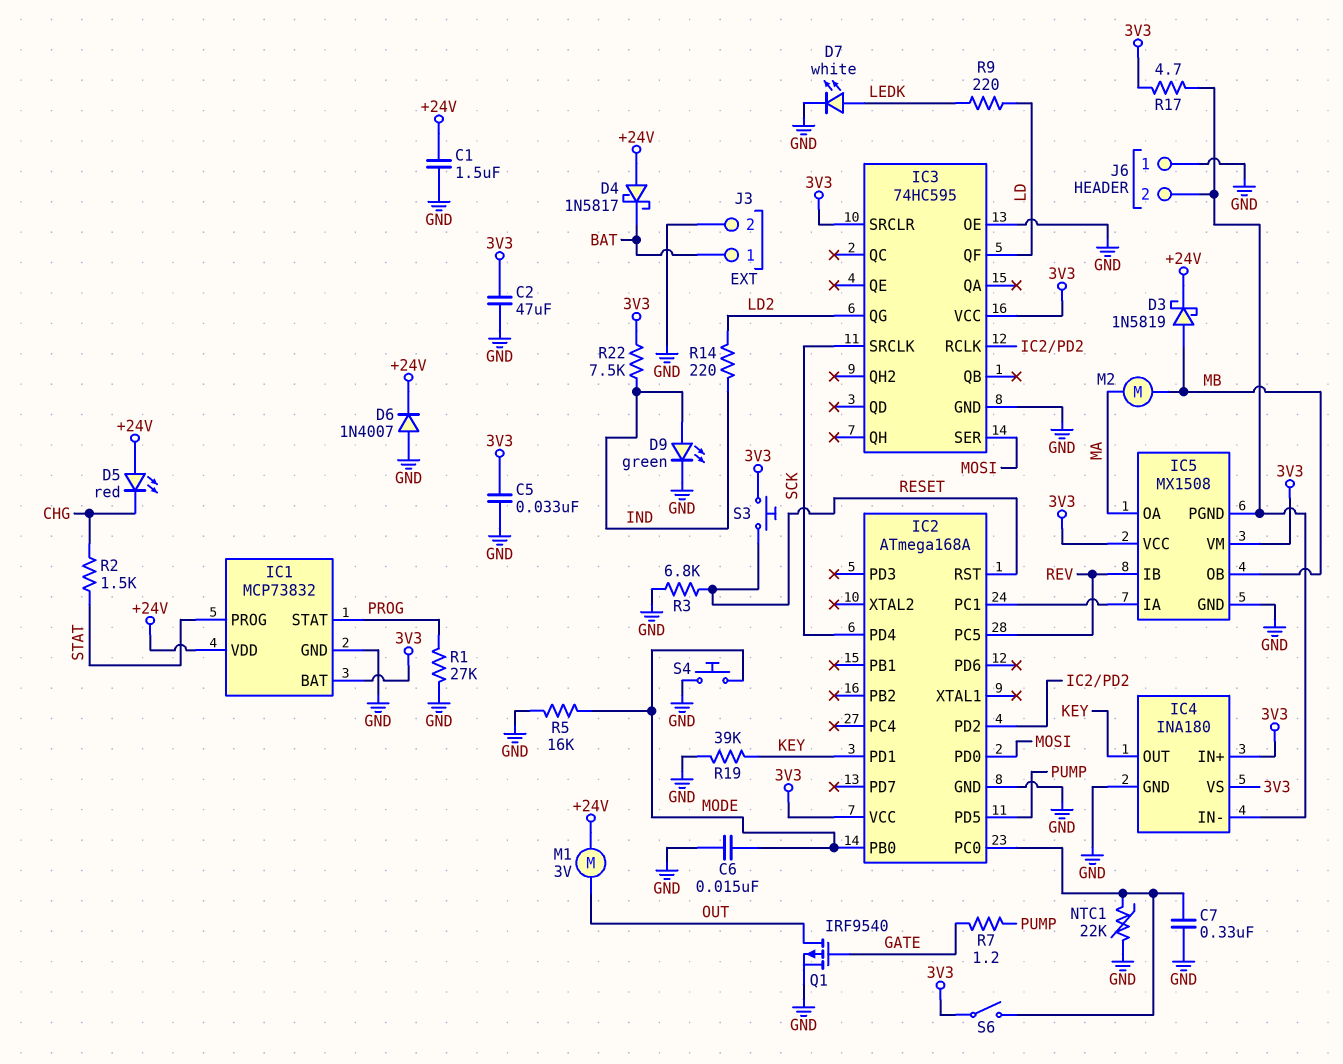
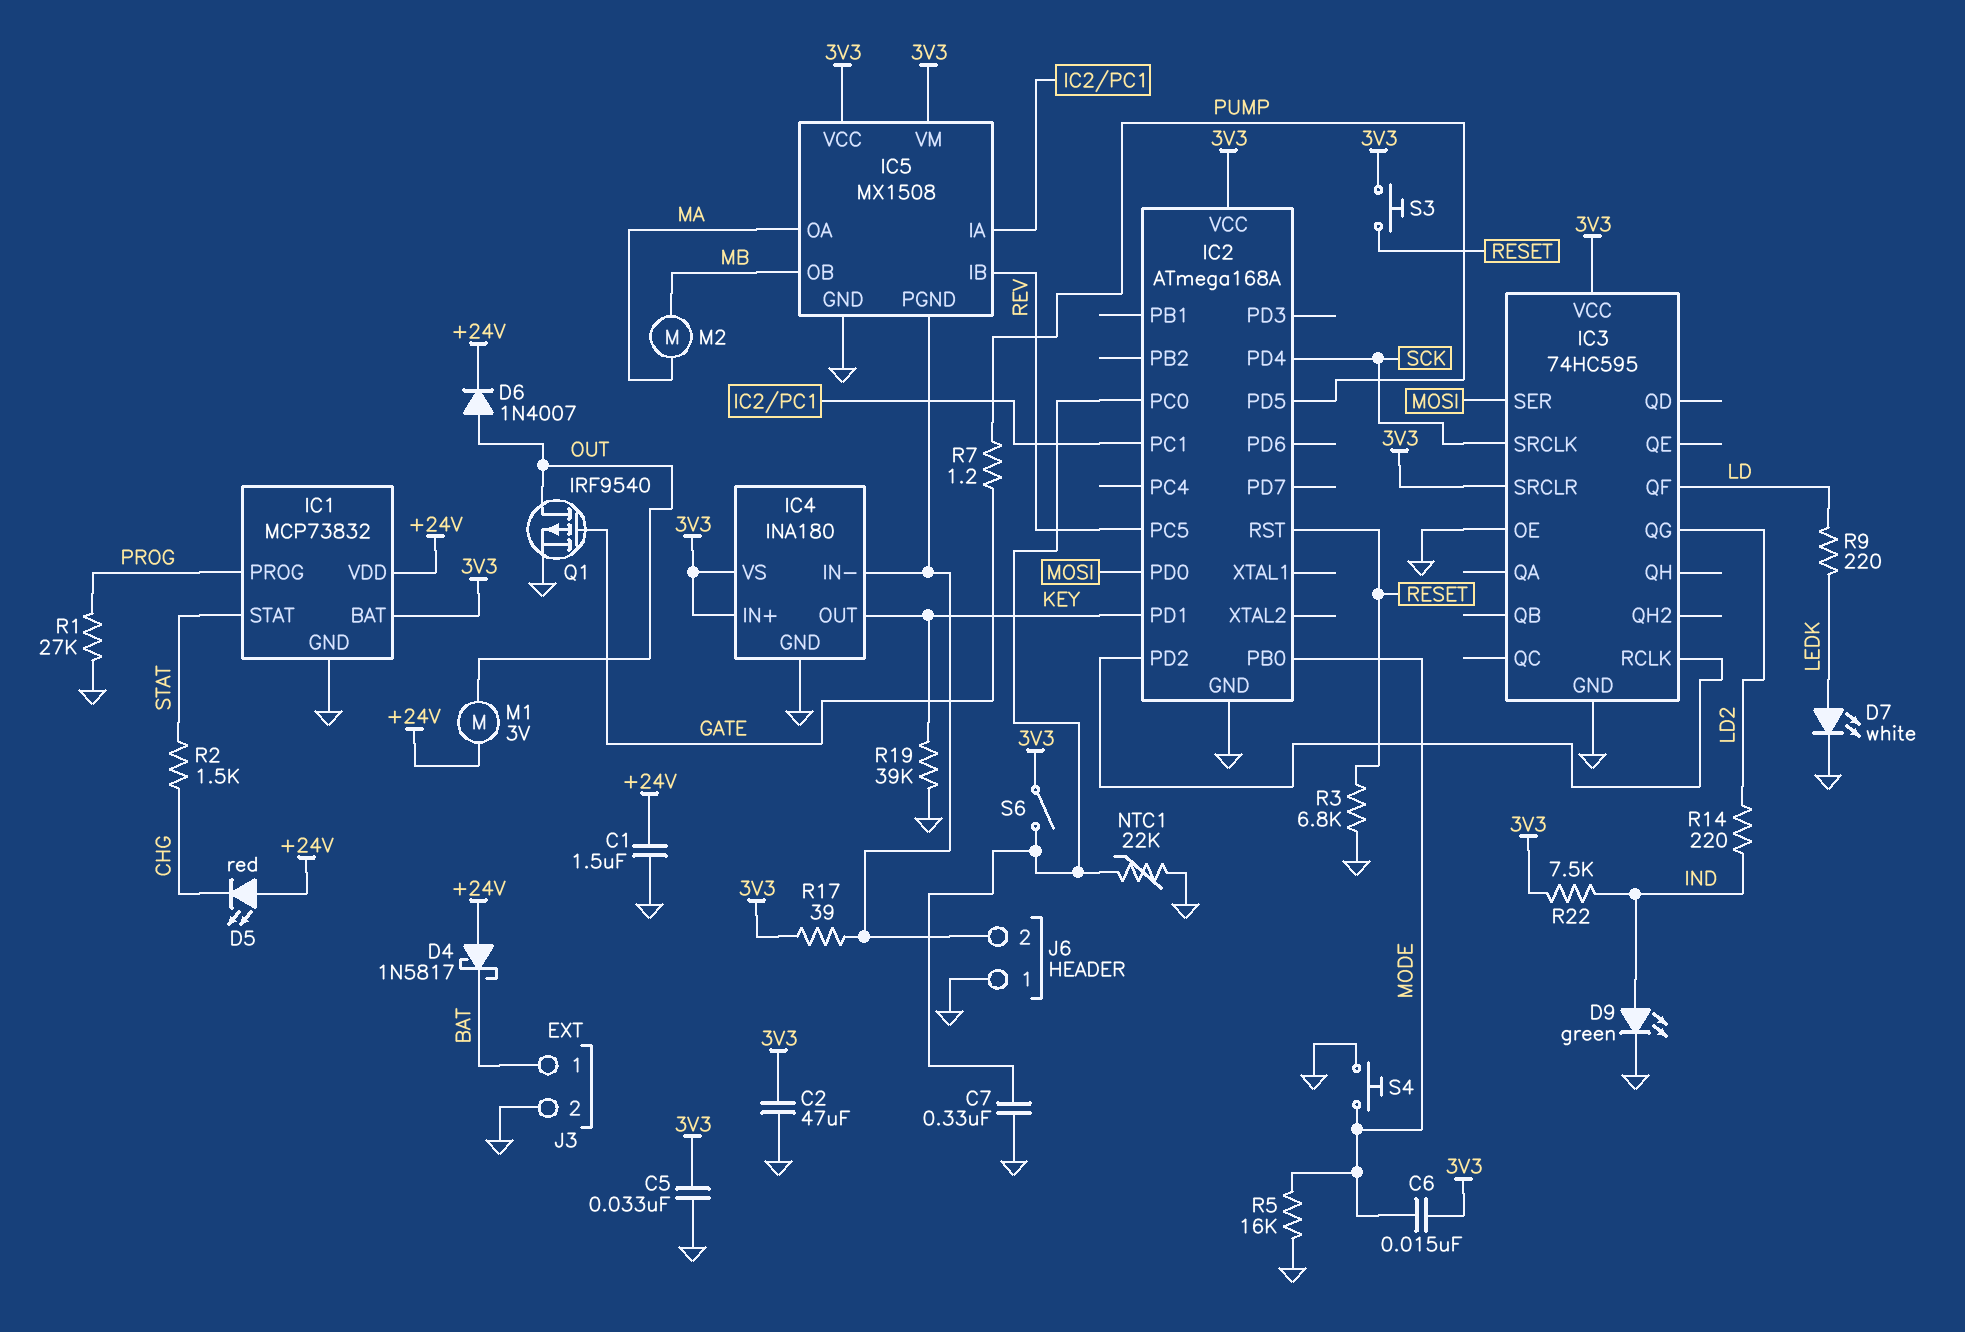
C6: 15nF (GND, MODE) -> 15nF (3V3, MODE)
D3: schottky 1N5819 (A MB, K +24V) -> none
D6: diode 1N4007 (A GND, K +24V) -> diode 1N4007 (A OUT, K +24V)
IC1 pin PROG: STAT -> PROG
IC1 pin STAT: PROG -> STAT
R17: 4.7 (3V3, IC4/IN-) -> 39 (3V3, IC4/IN-)

